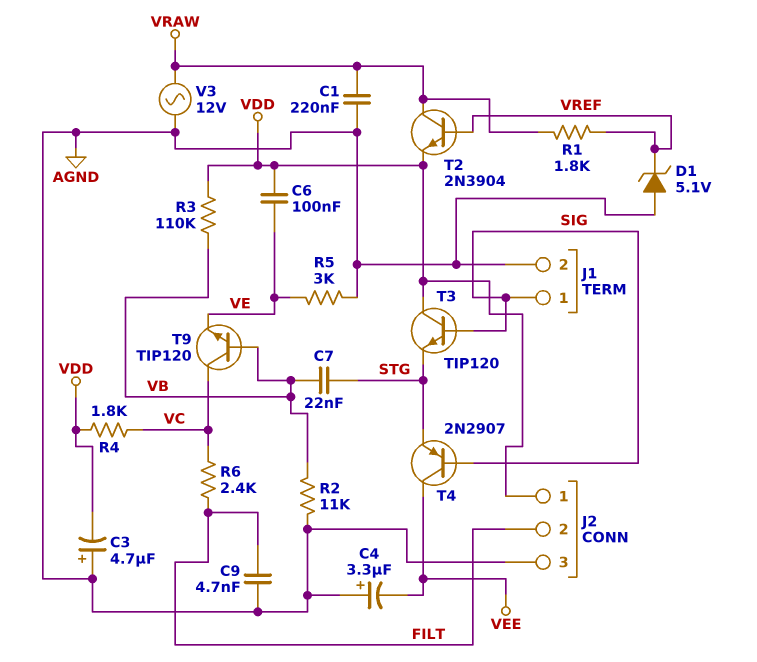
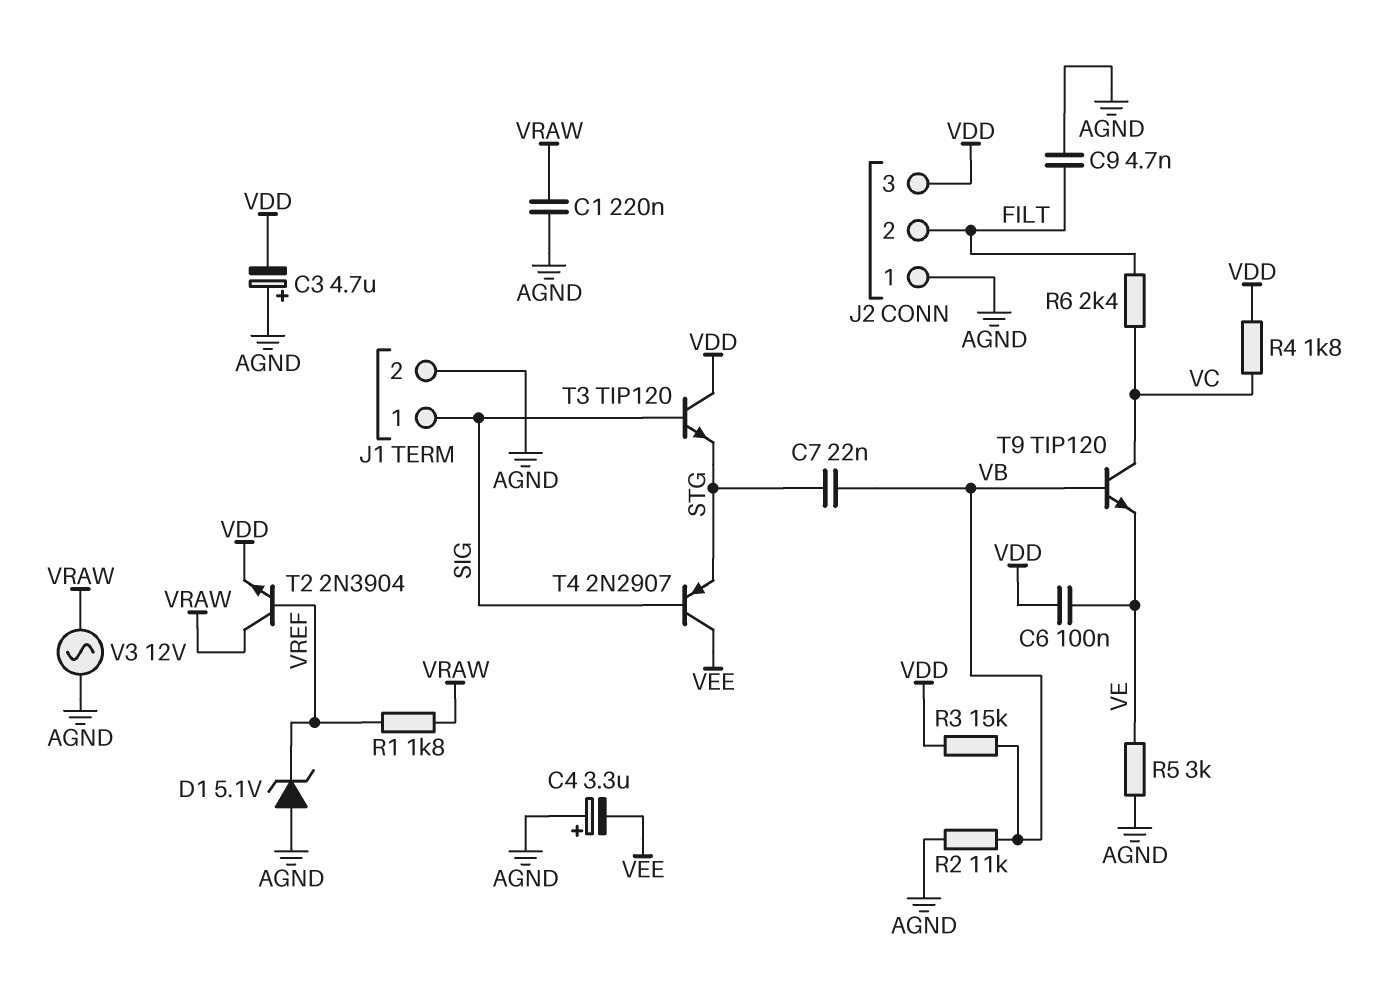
J2 pin 1: VDD -> AGND
J2 pin 3: AGND -> VDD
R3: 110k (VB, VDD) -> 15k (VB, VDD)

